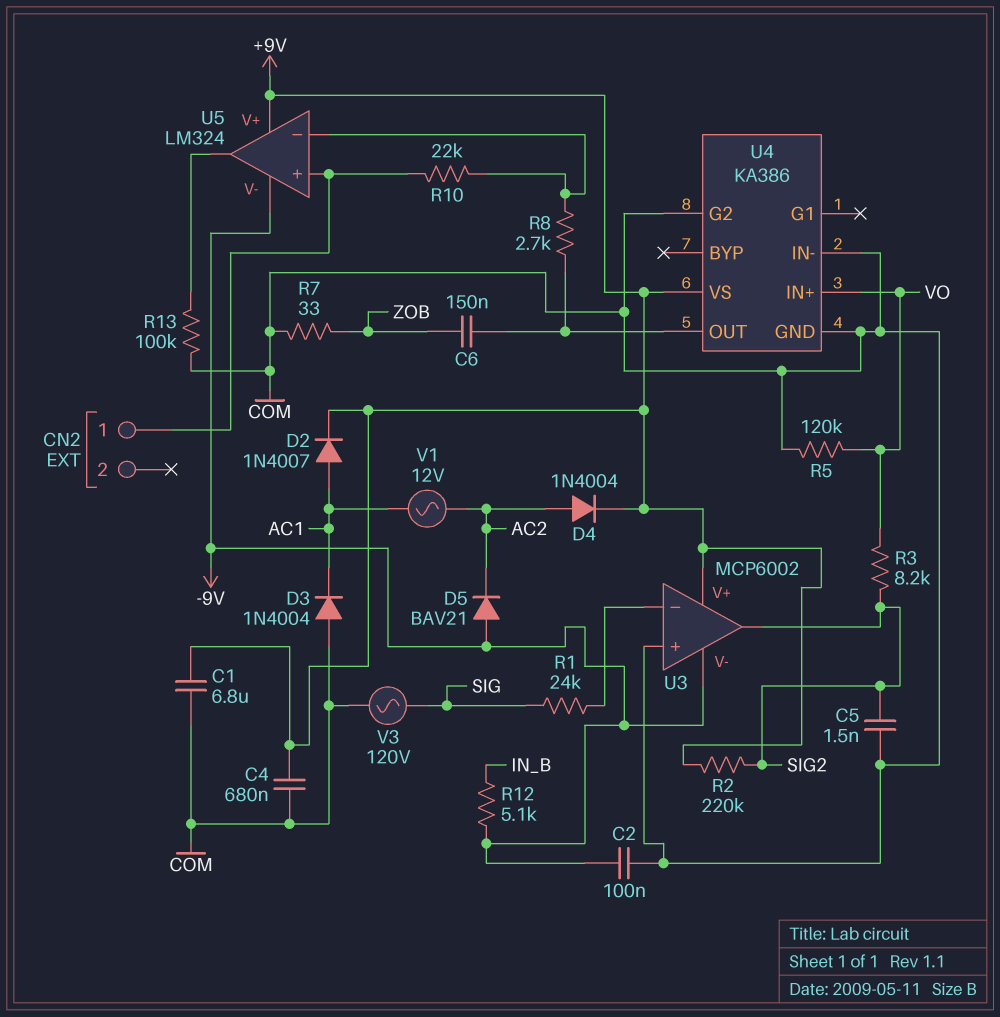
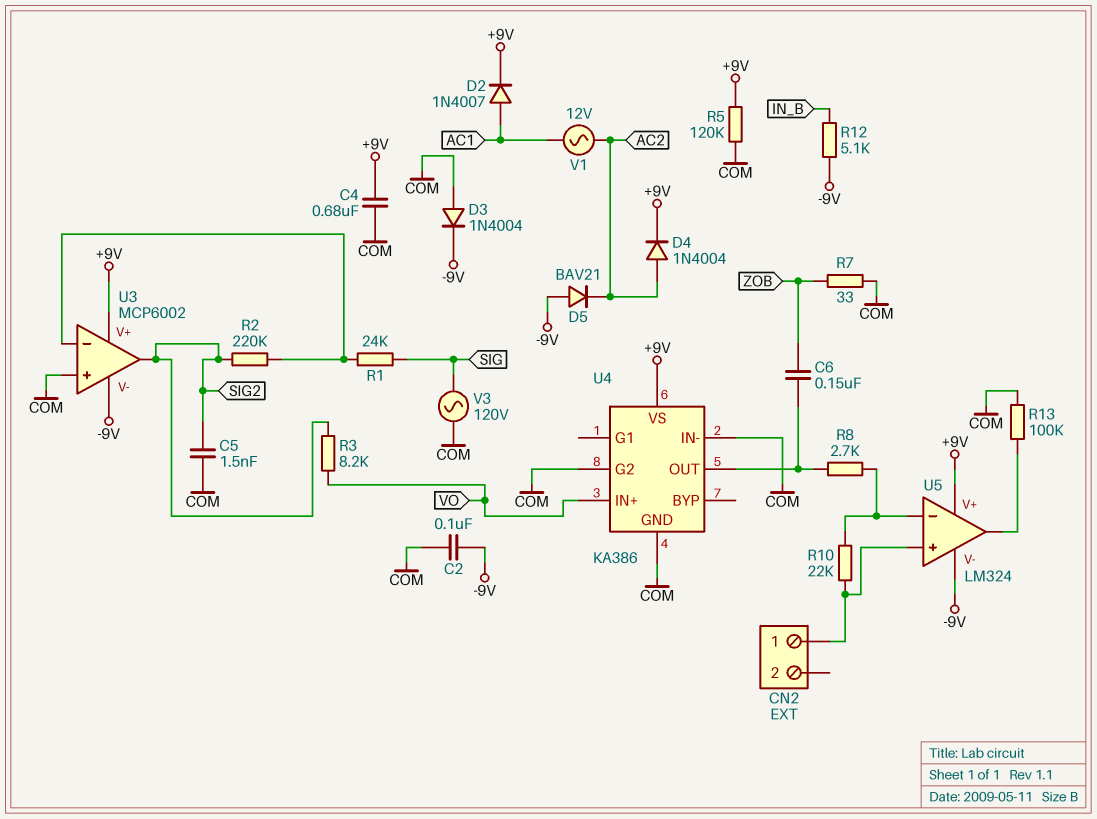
C1: 6.8uF (+9V, COM) -> none
D3: diode 1N4004 (A COM, K AC1) -> diode 1N4004 (A COM, K -9V)
R2: 220k (+9V, SIG2) -> 220k (SIG2, U3/in-)
R5: 120k (COM, VO) -> 120k (+9V, COM)

